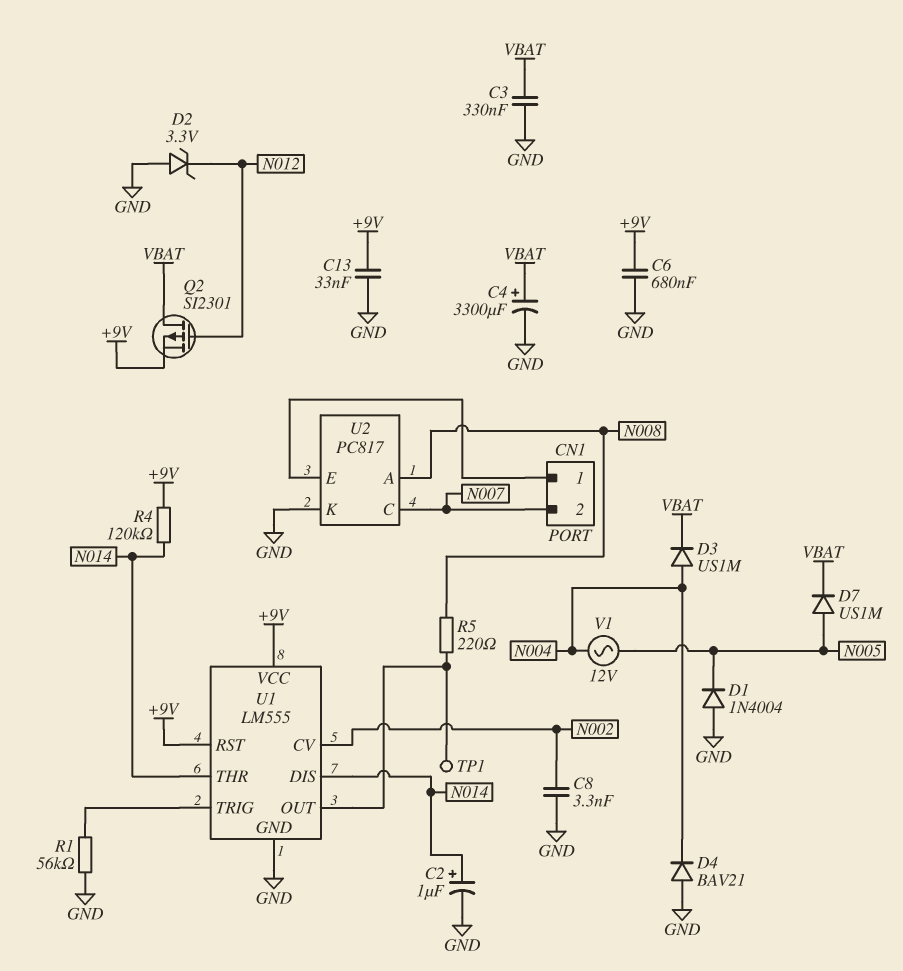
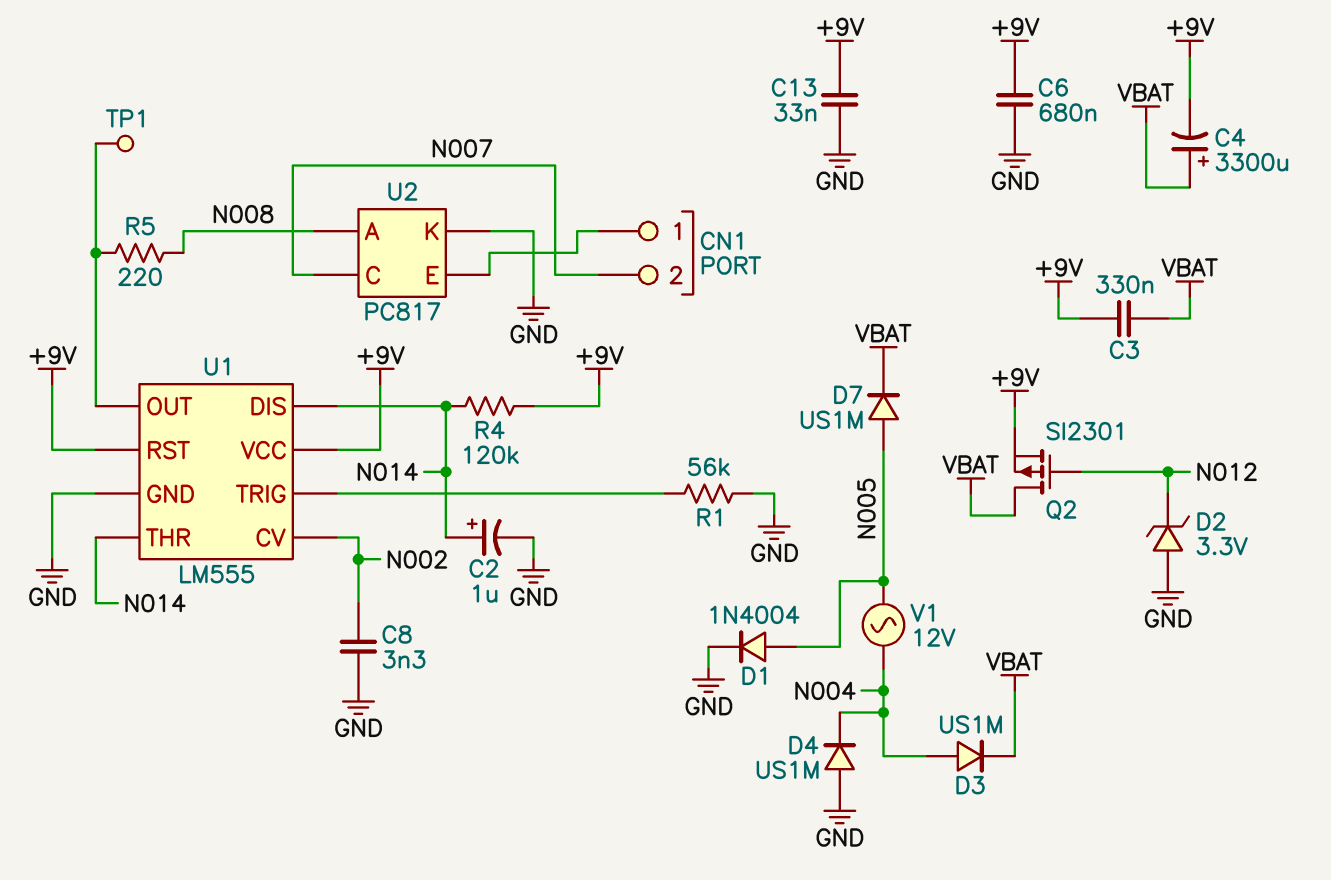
C3: 330nF (GND, VBAT) -> 330nF (+9V, VBAT)
C4: 3300uF (plus VBAT, minus GND) -> 3300uF (plus VBAT, minus +9V)
D1: diode 1N4004 (A GND, K N005) -> diode 1N4004 (A N005, K GND)
D4: diode BAV21 (A GND, K N004) -> diode US1M (A GND, K N004)

